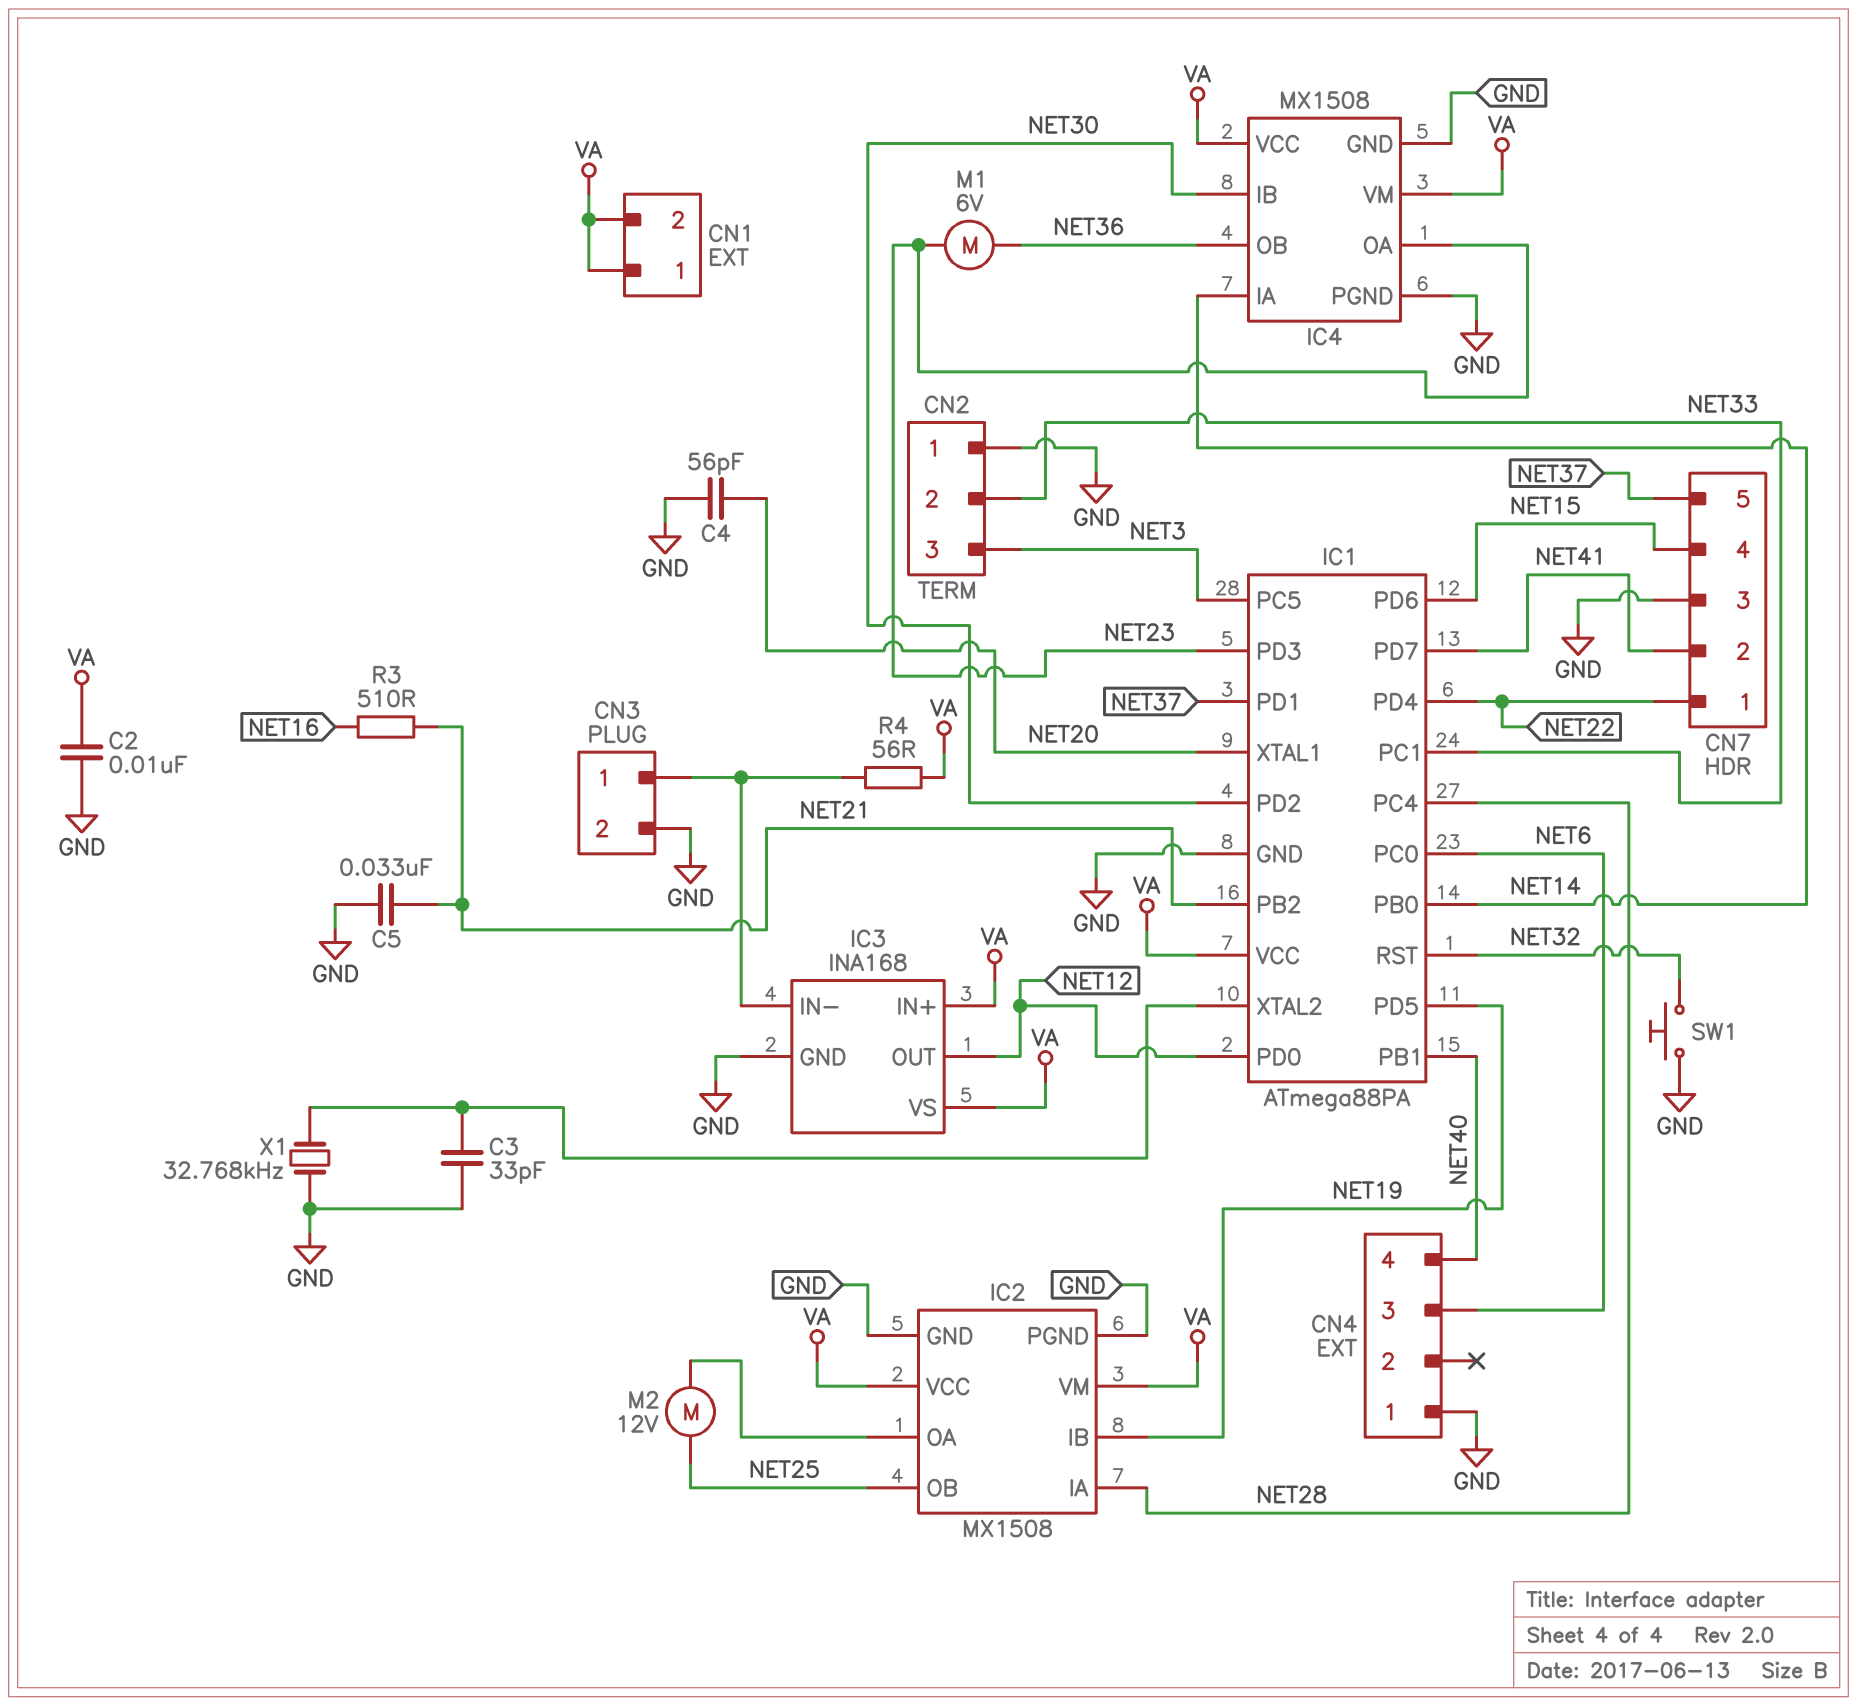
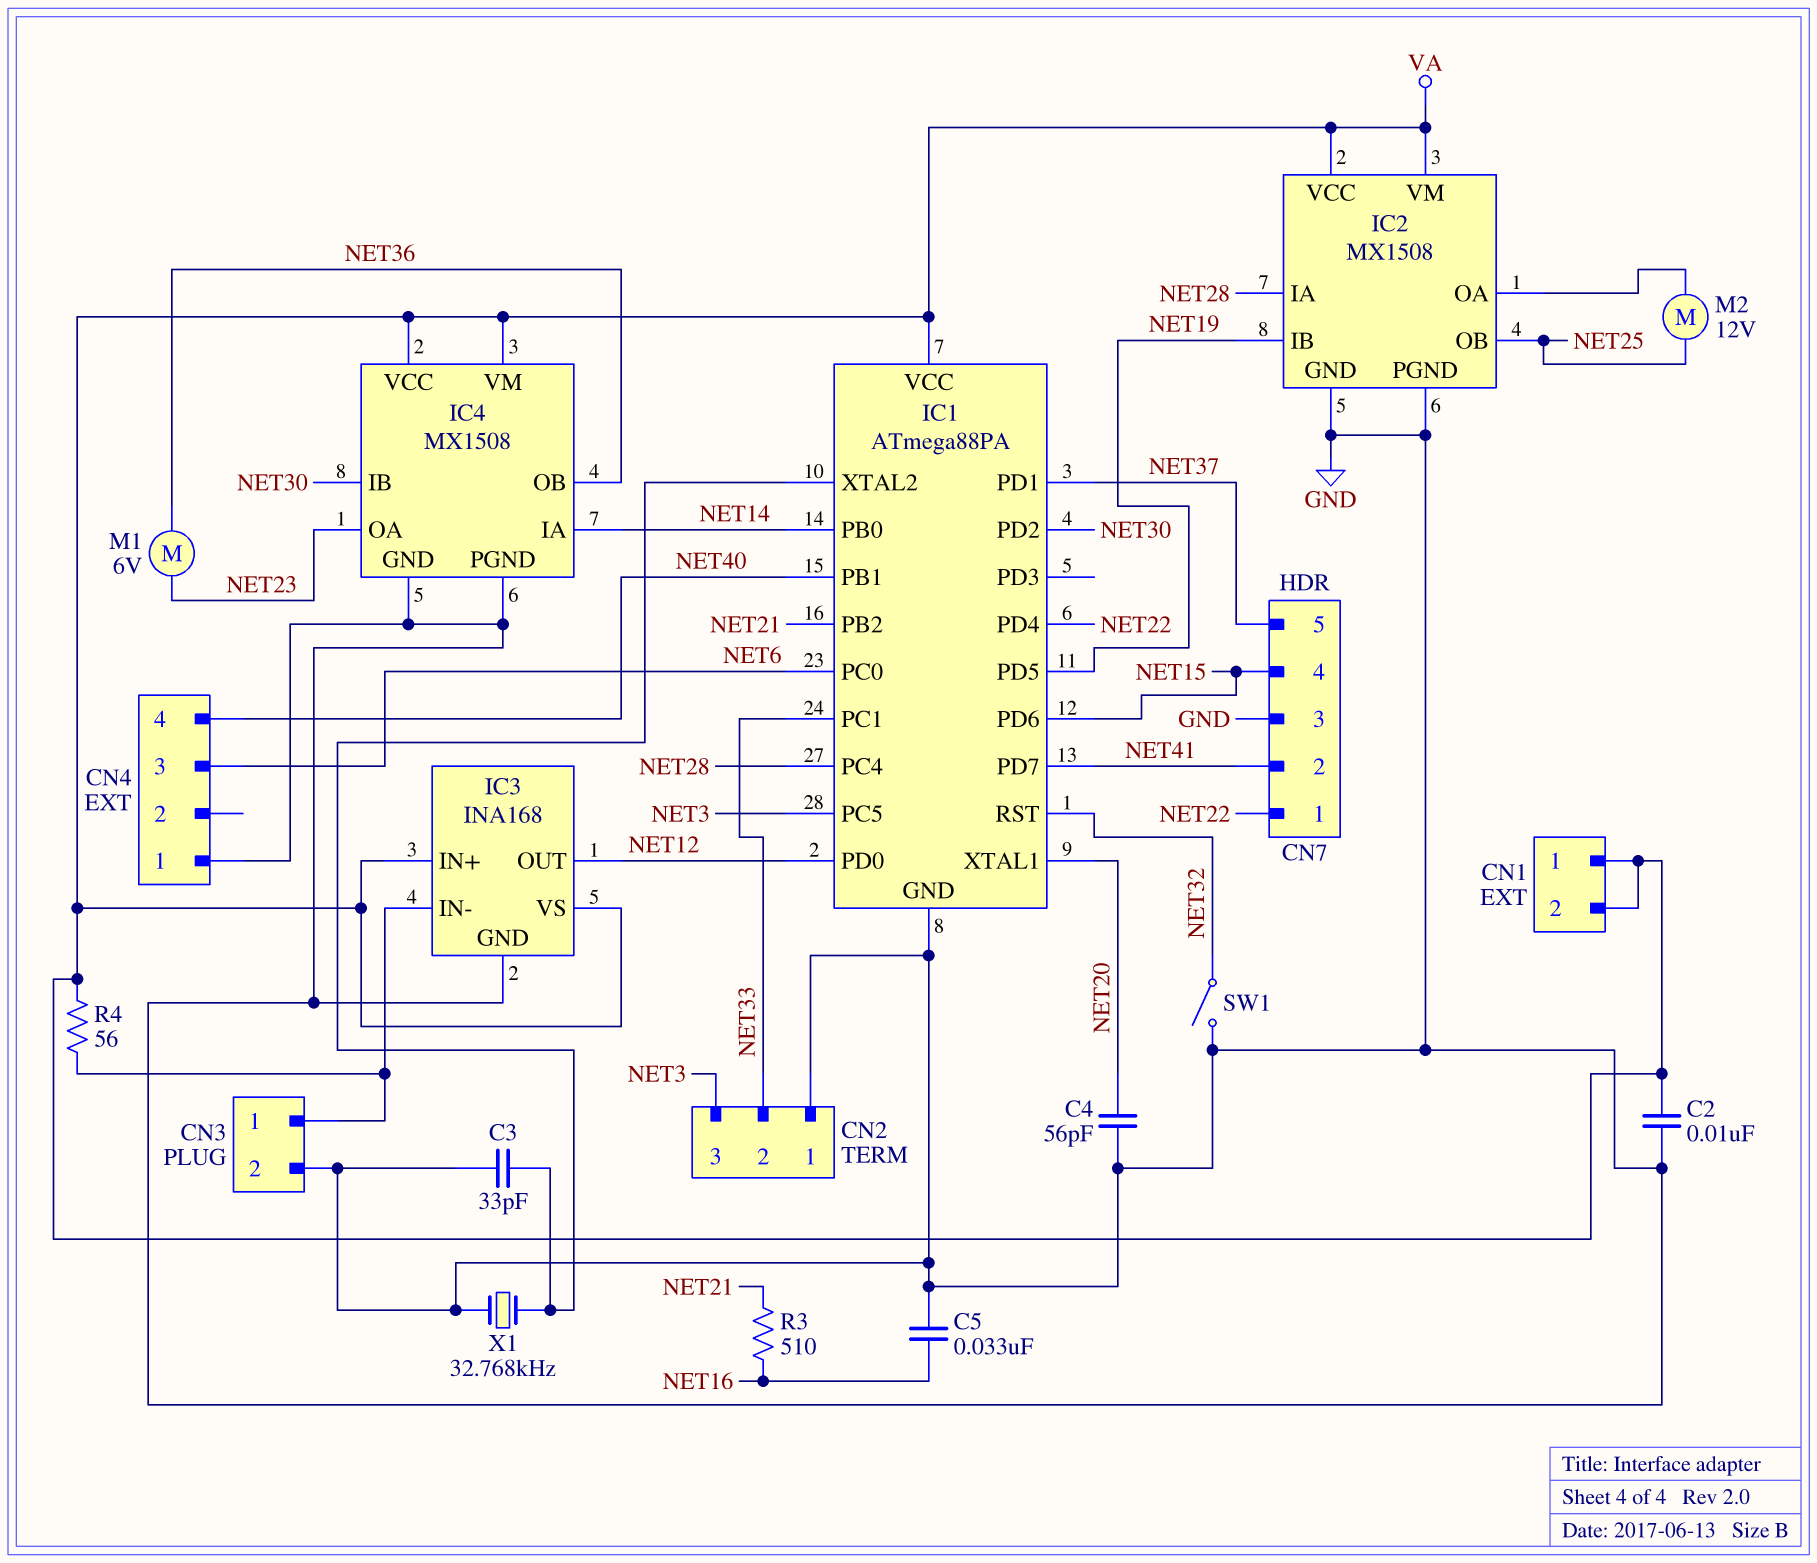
C5: 33nF (GND, NET21) -> 33nF (GND, NET16)
IC1 pin PD3: NET23 -> none
SW1: button (GND, NET32) -> switch (GND, NET32)

